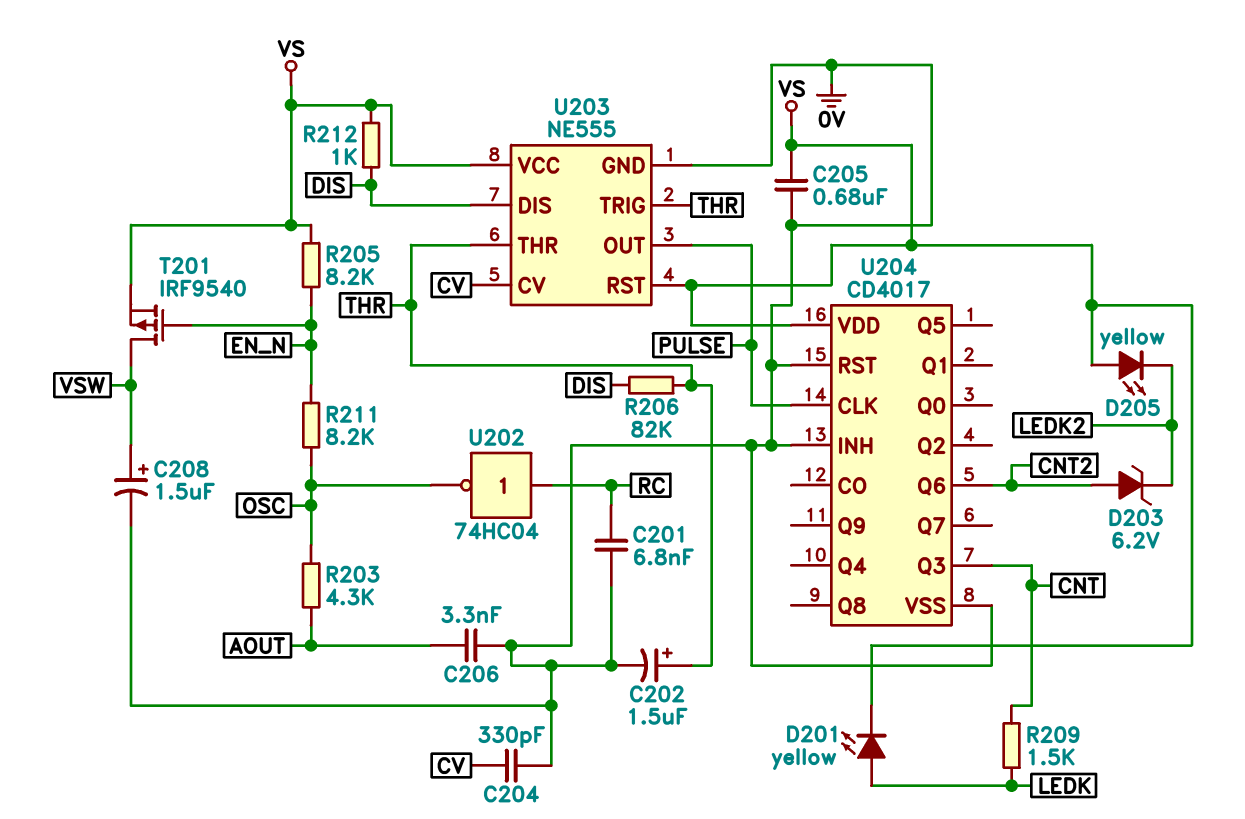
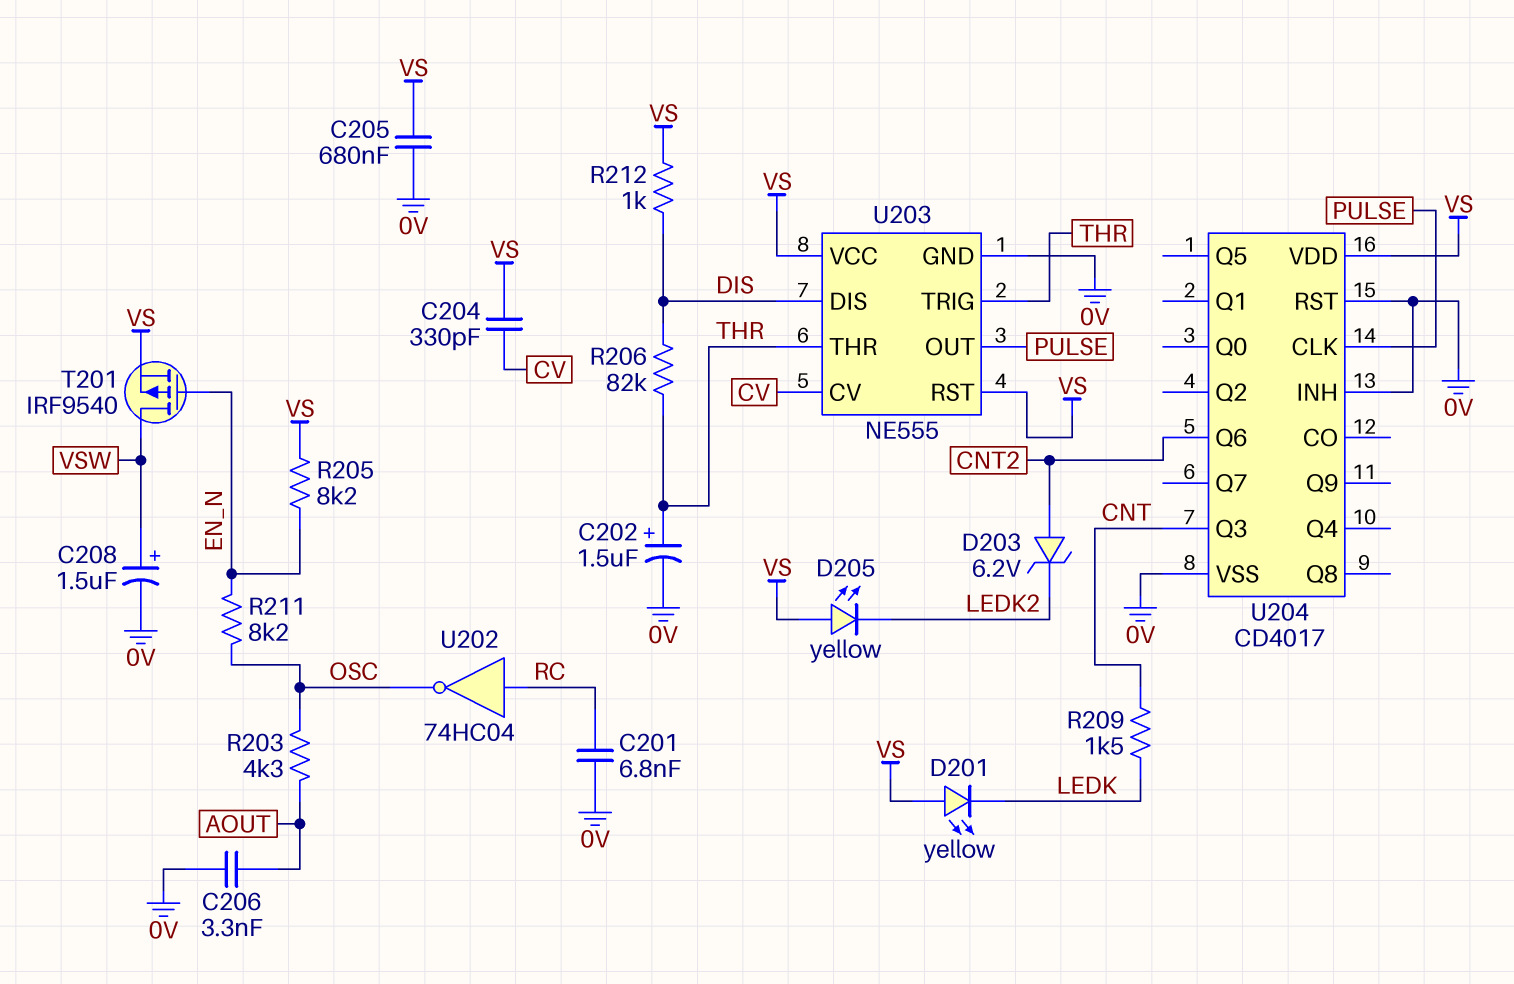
C204: 330pF (0V, CV) -> 330pF (CV, VS)
D201: LED yellow (A LEDK, K VS) -> LED yellow (A VS, K LEDK)

